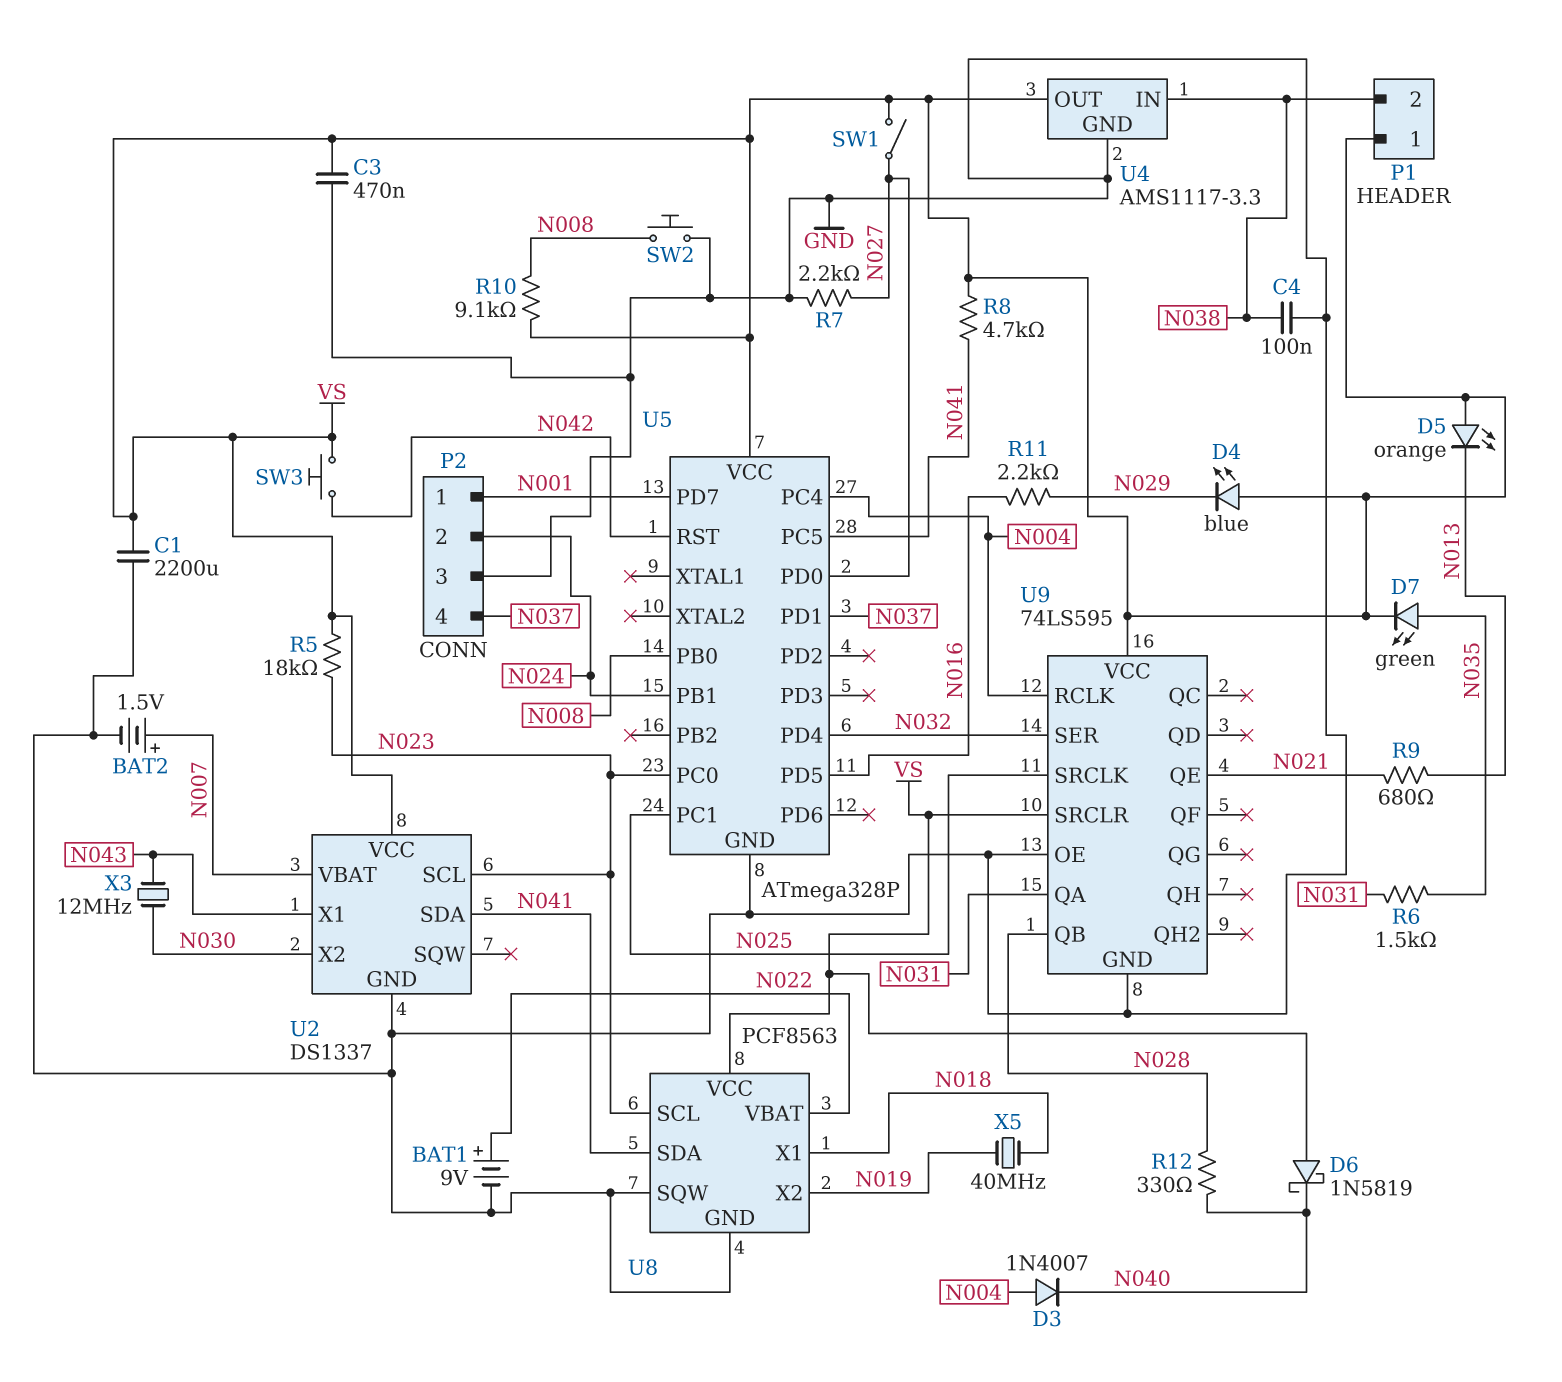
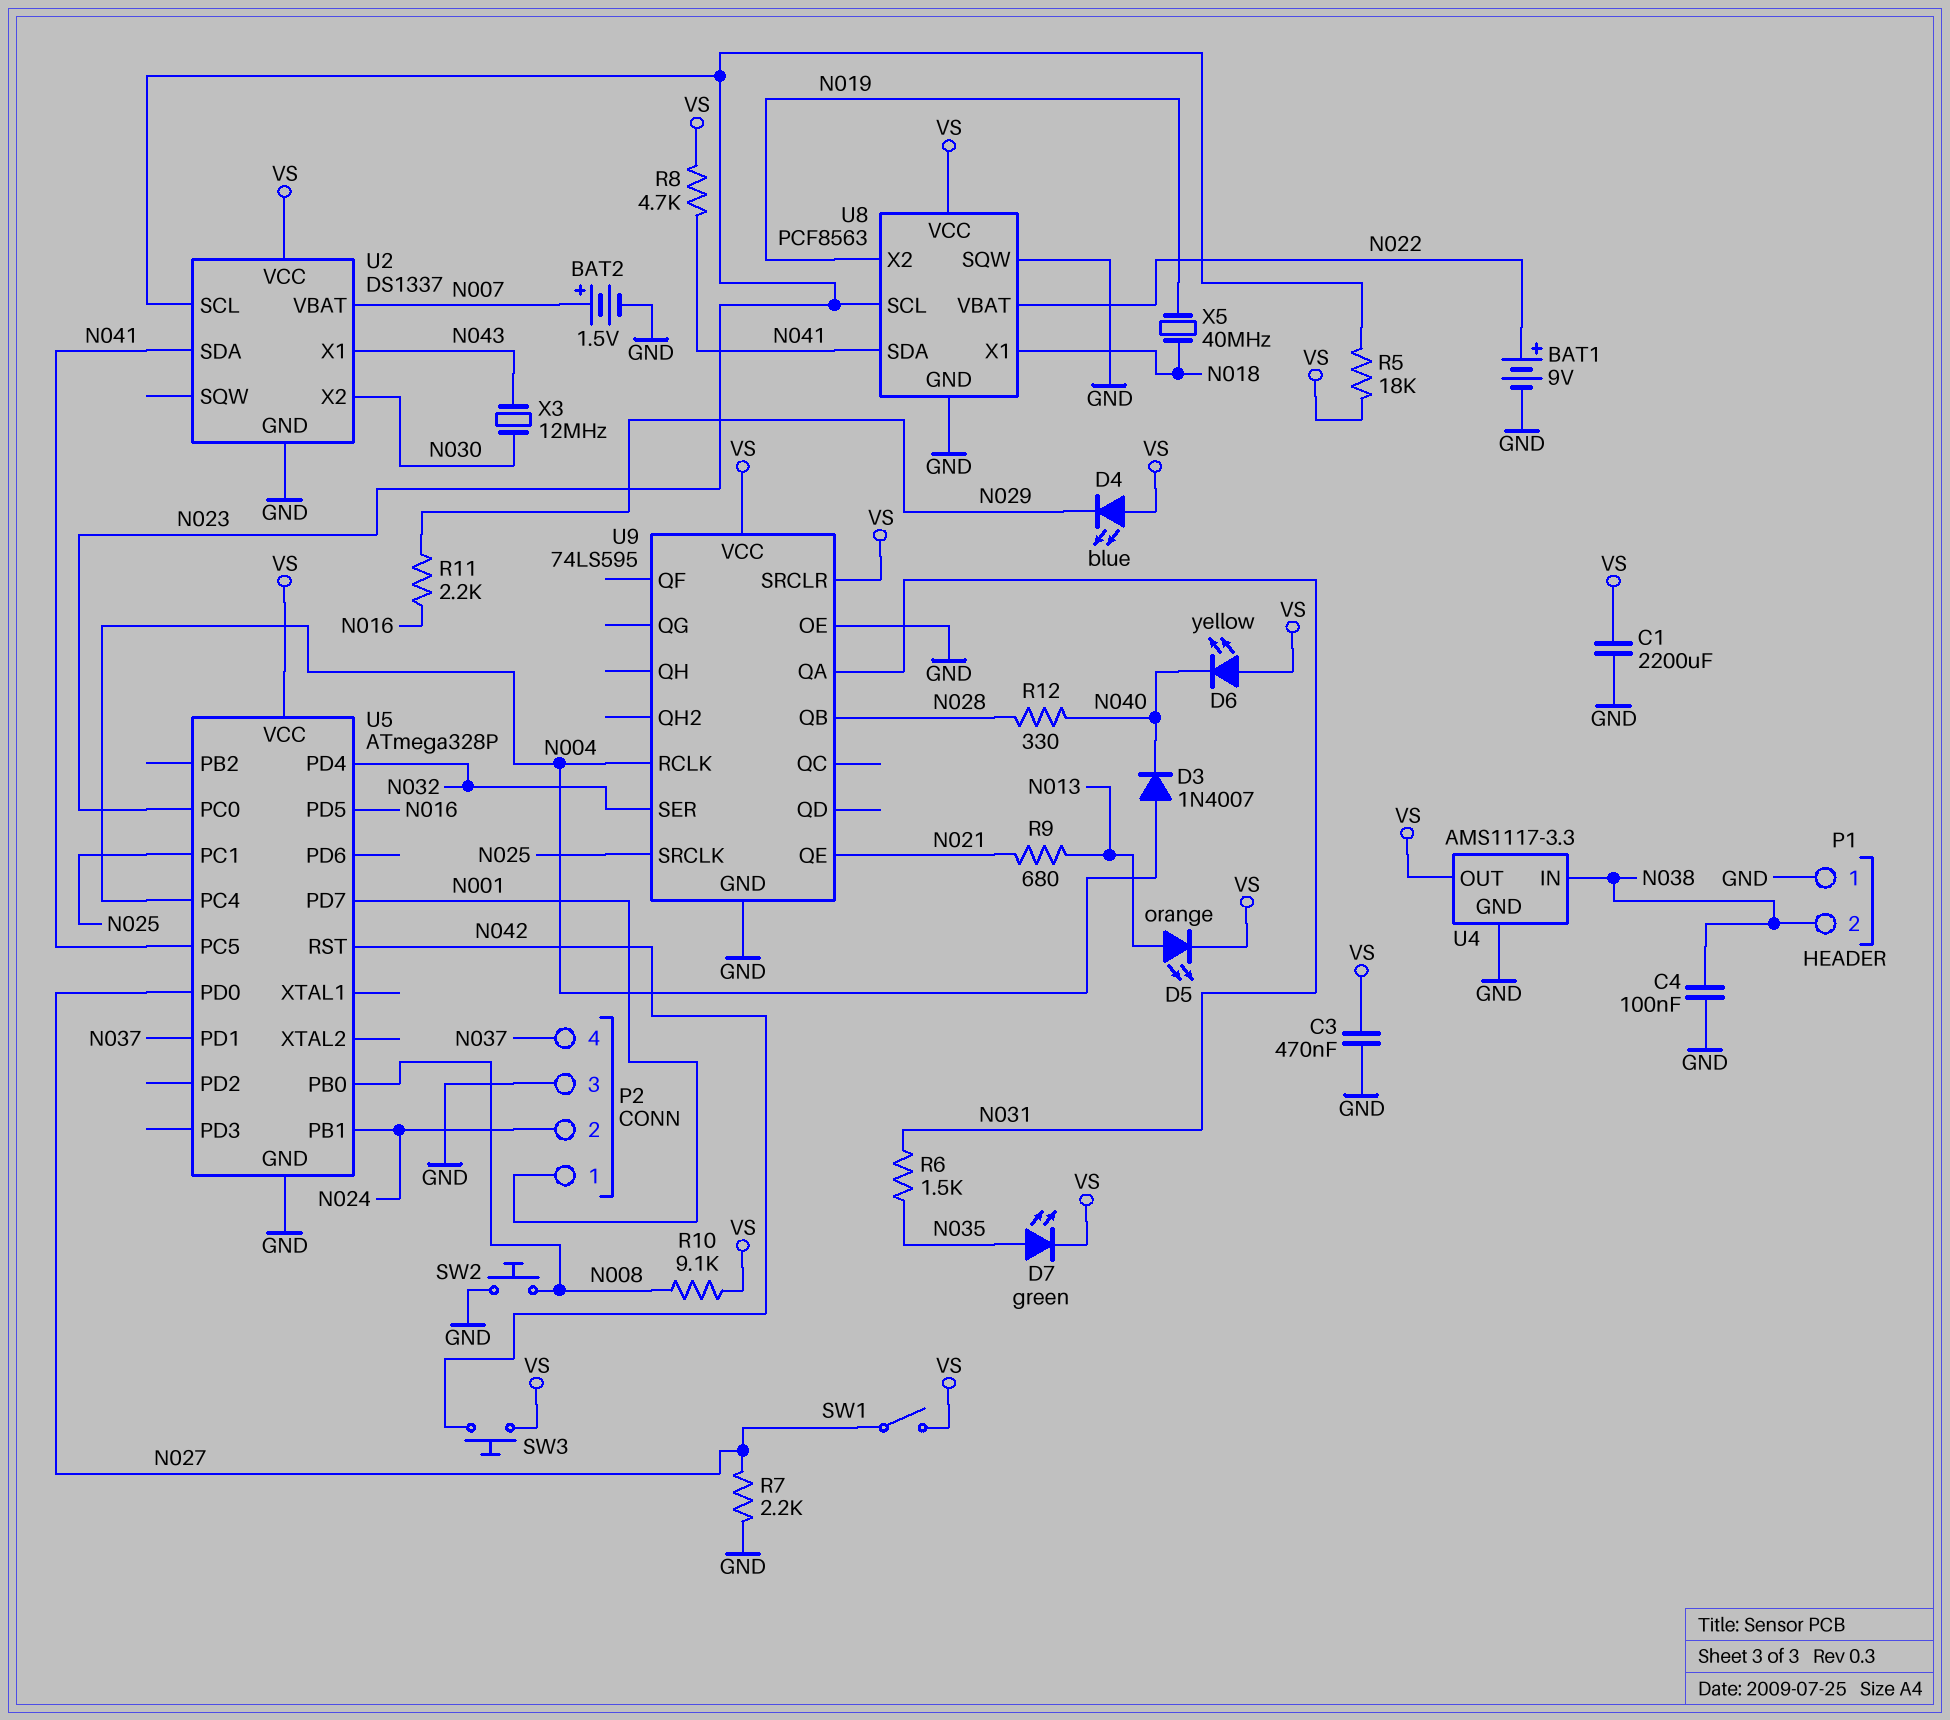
D5: LED orange (A VS, K N013) -> LED orange (A N013, K VS)
D6: schottky 1N5819 (A VS, K N040) -> LED yellow (A VS, K N040)
P1 pin 1: VS -> GND

